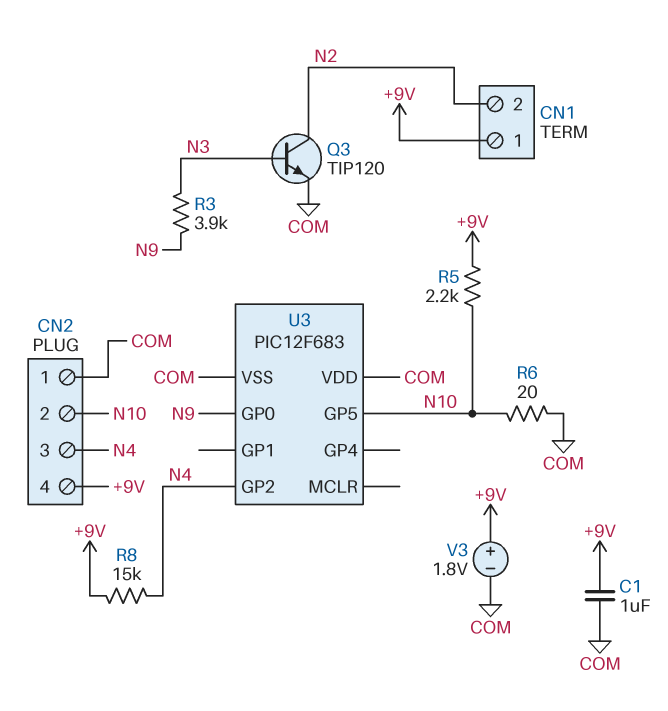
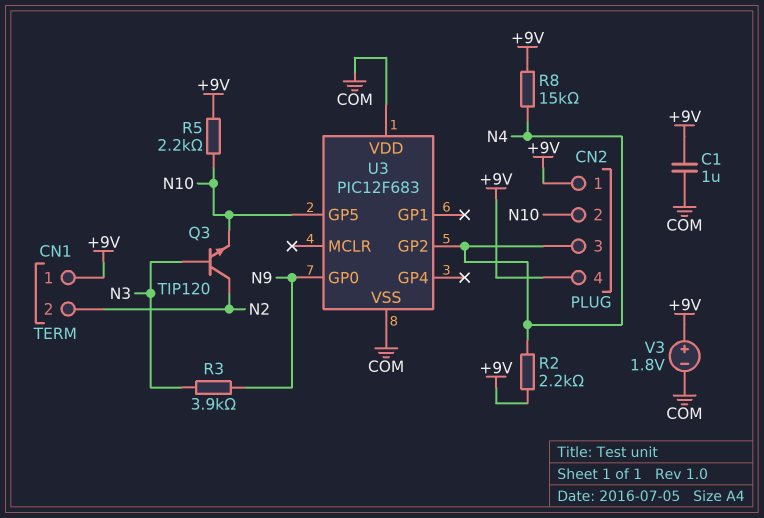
CN2 pin 1: COM -> +9V
Q3: NPN TIP120 (B N3, C N2, E COM) -> NPN TIP120 (B N3, C N2, E N10)
R2: none -> 2.2k (+9V, N4)
R6: 20 (COM, N10) -> none

